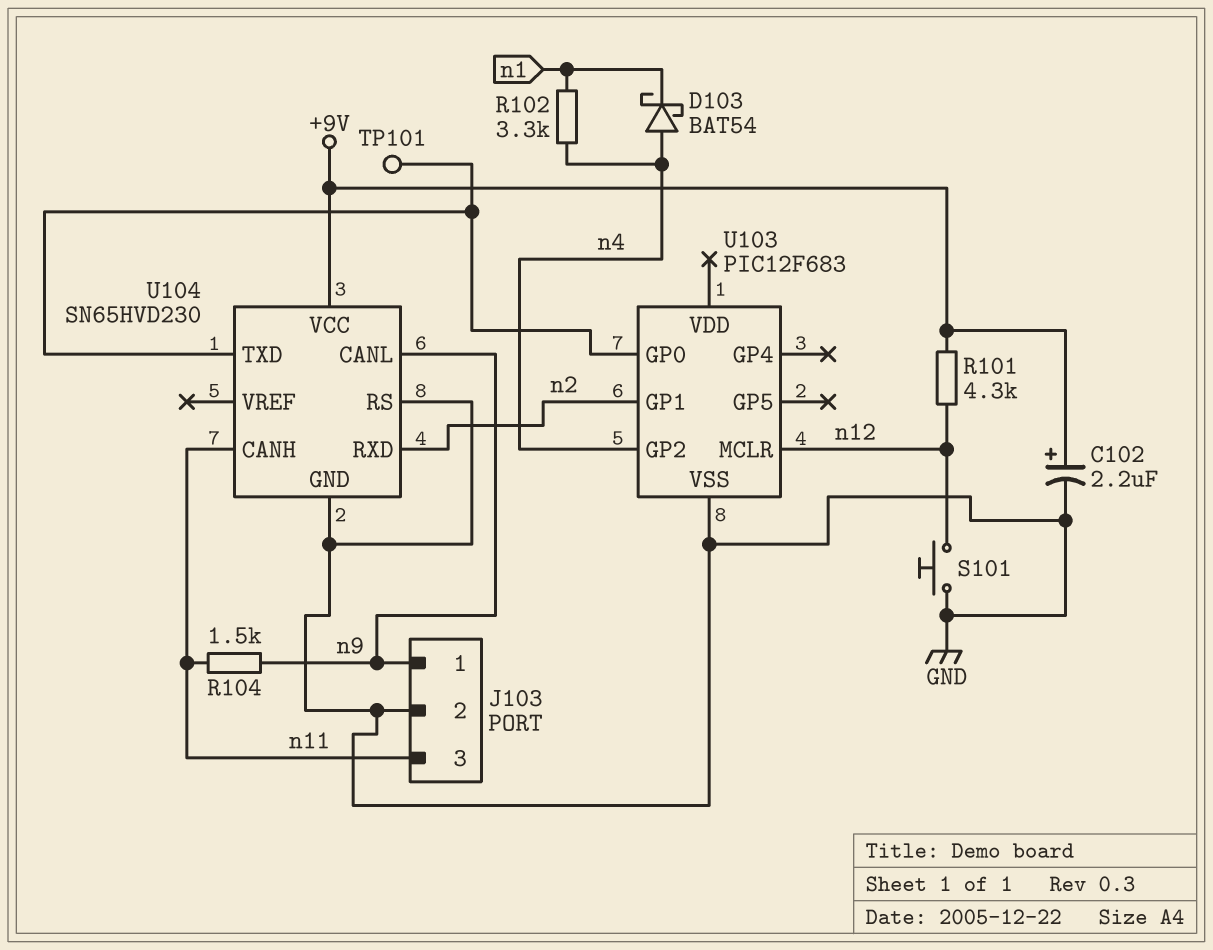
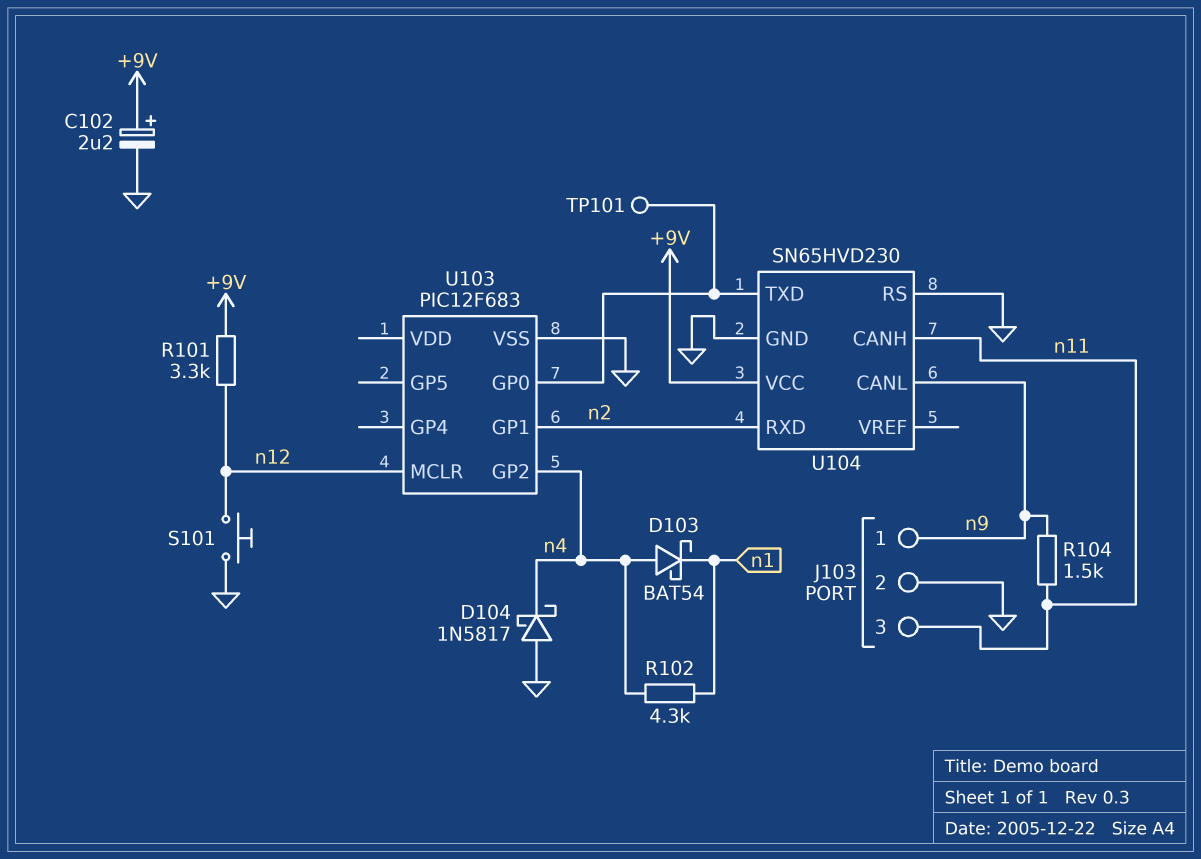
D104: none -> schottky 1N5817 (A GND, K n4)
R101: 4.3k (+9V, n12) -> 3.3k (+9V, n12)
R102: 3.3k (n1, n4) -> 4.3k (n1, n4)

